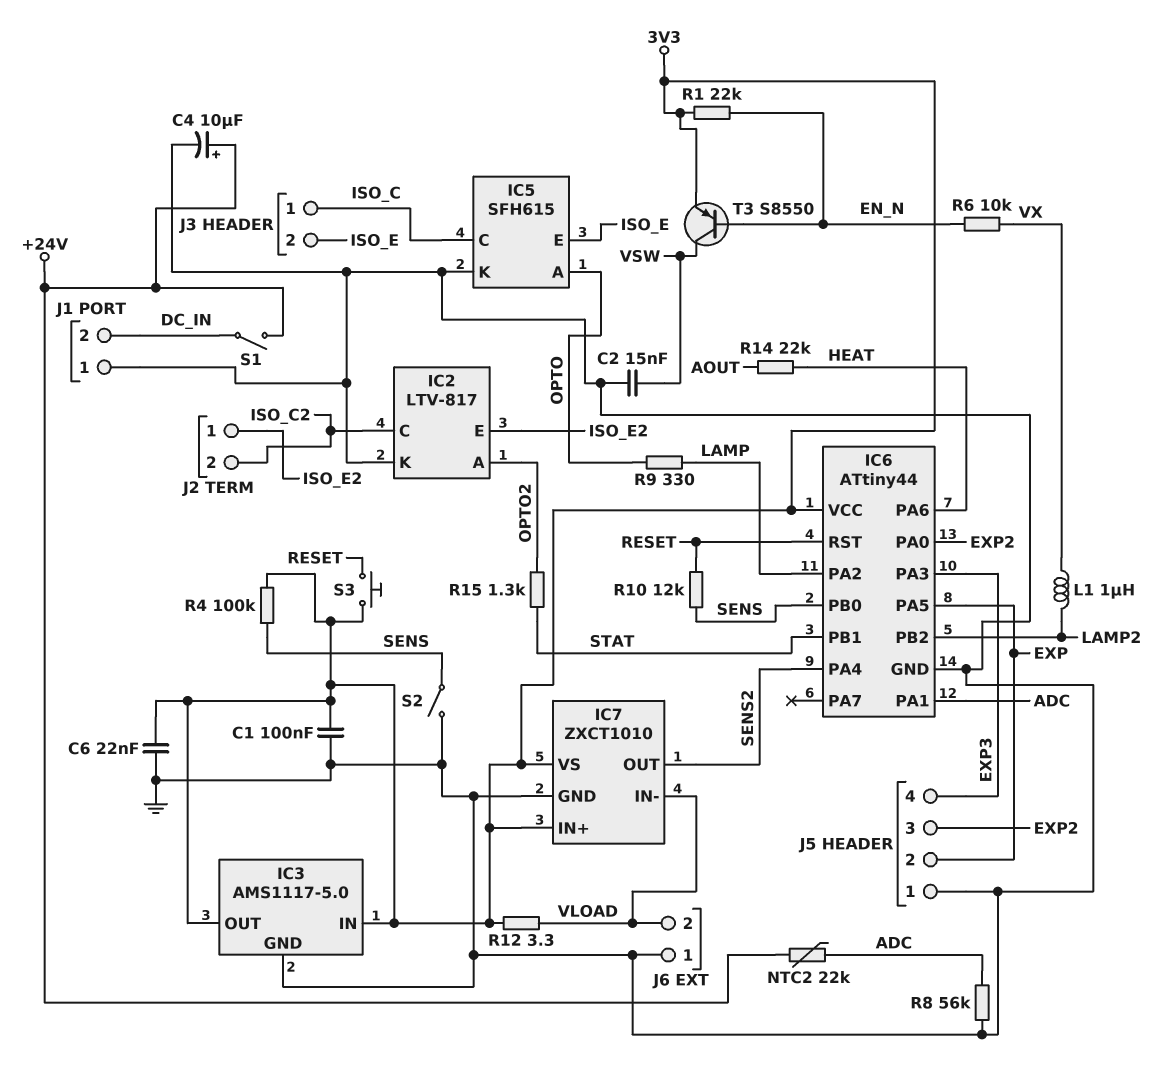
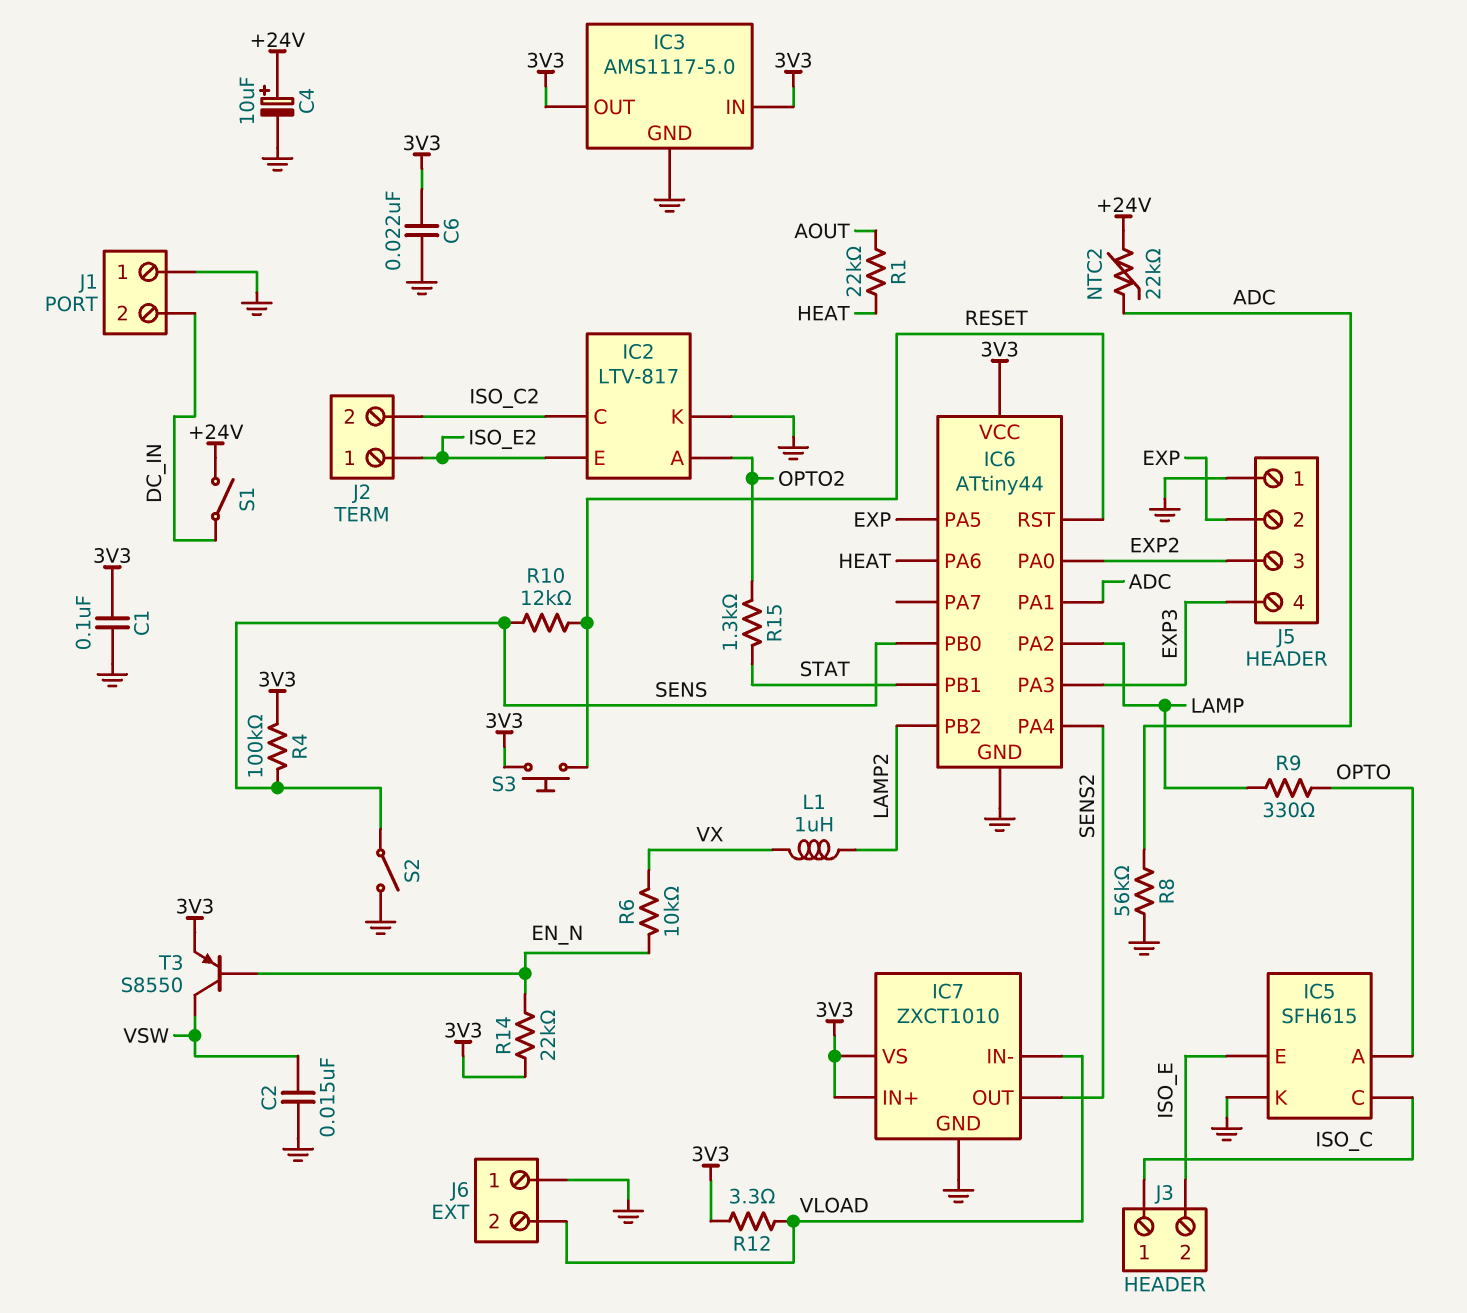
R1: 22k (3V3, EN_N) -> 22k (AOUT, HEAT)
R14: 22k (AOUT, HEAT) -> 22k (3V3, EN_N)

